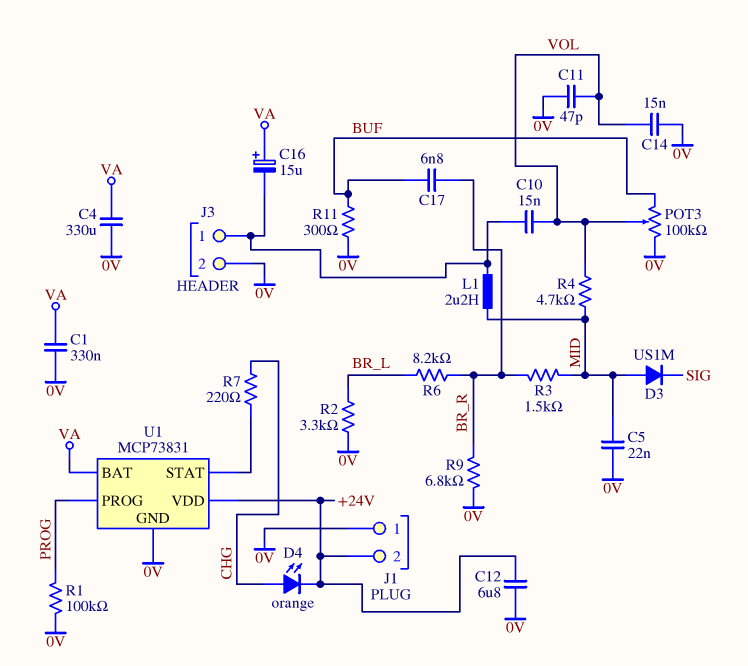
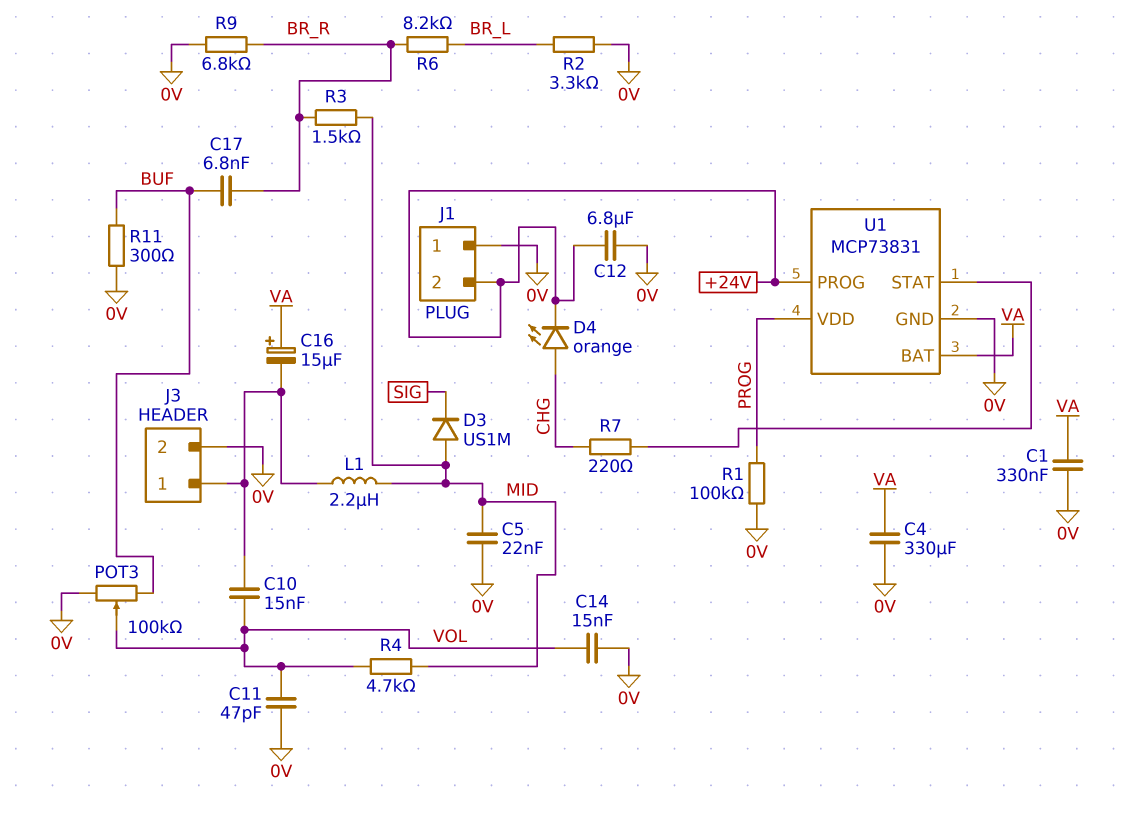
U1 pin PROG: PROG -> +24V
U1 pin VDD: +24V -> PROG

